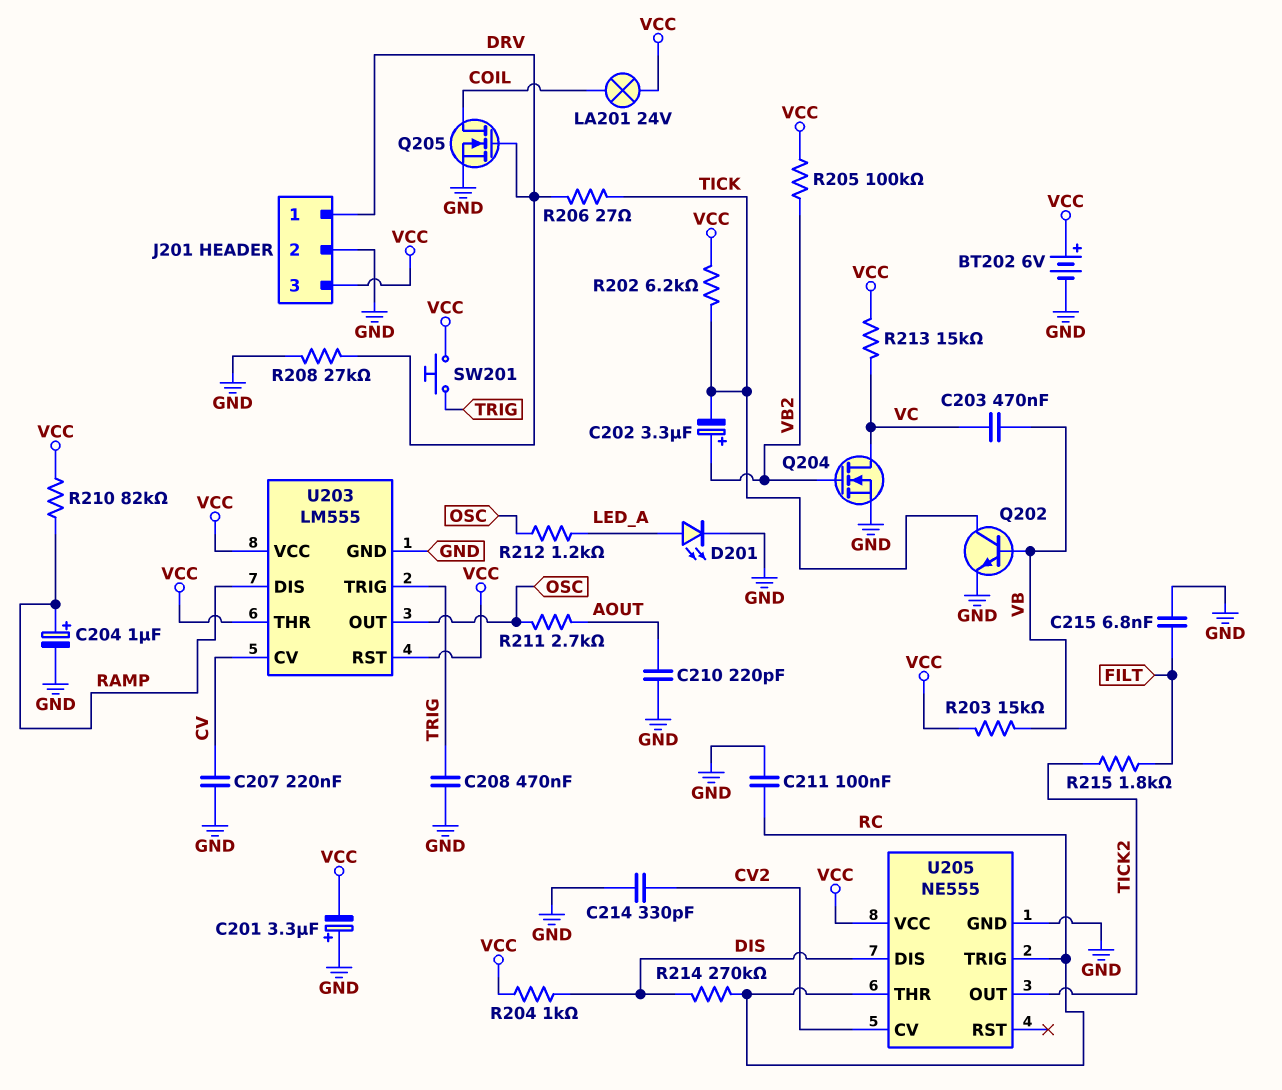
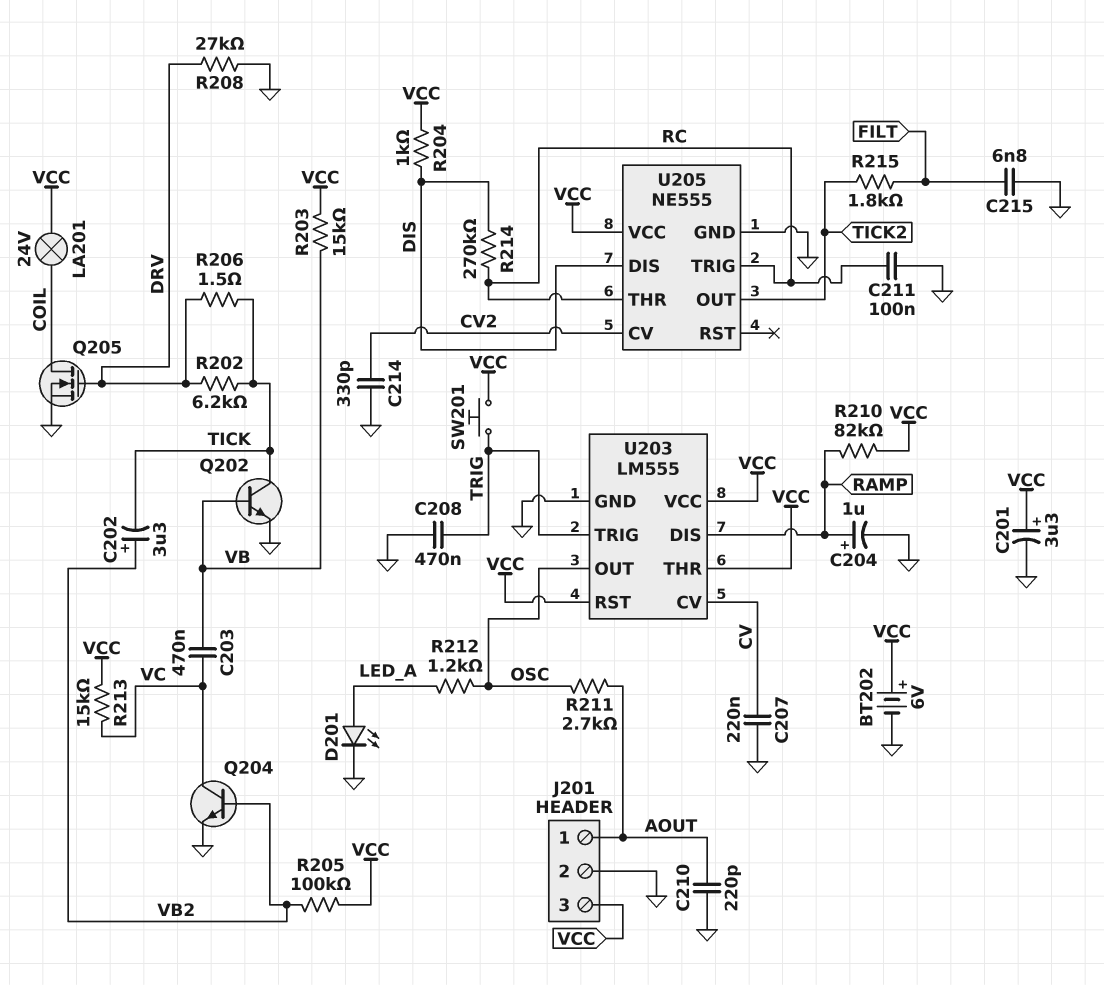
C201: 3.3uF (plus GND, minus VCC) -> 3.3uF (plus VCC, minus GND)
J201 pin 1: DRV -> AOUT
Q204: NMOS (G VB2, D VC, S GND) -> NPN (B VB2, C VC, E GND)
R202: 6.2k (TICK, VCC) -> 6.2k (DRV, TICK)
R206: 27 (DRV, TICK) -> 1.5 (DRV, TICK)

